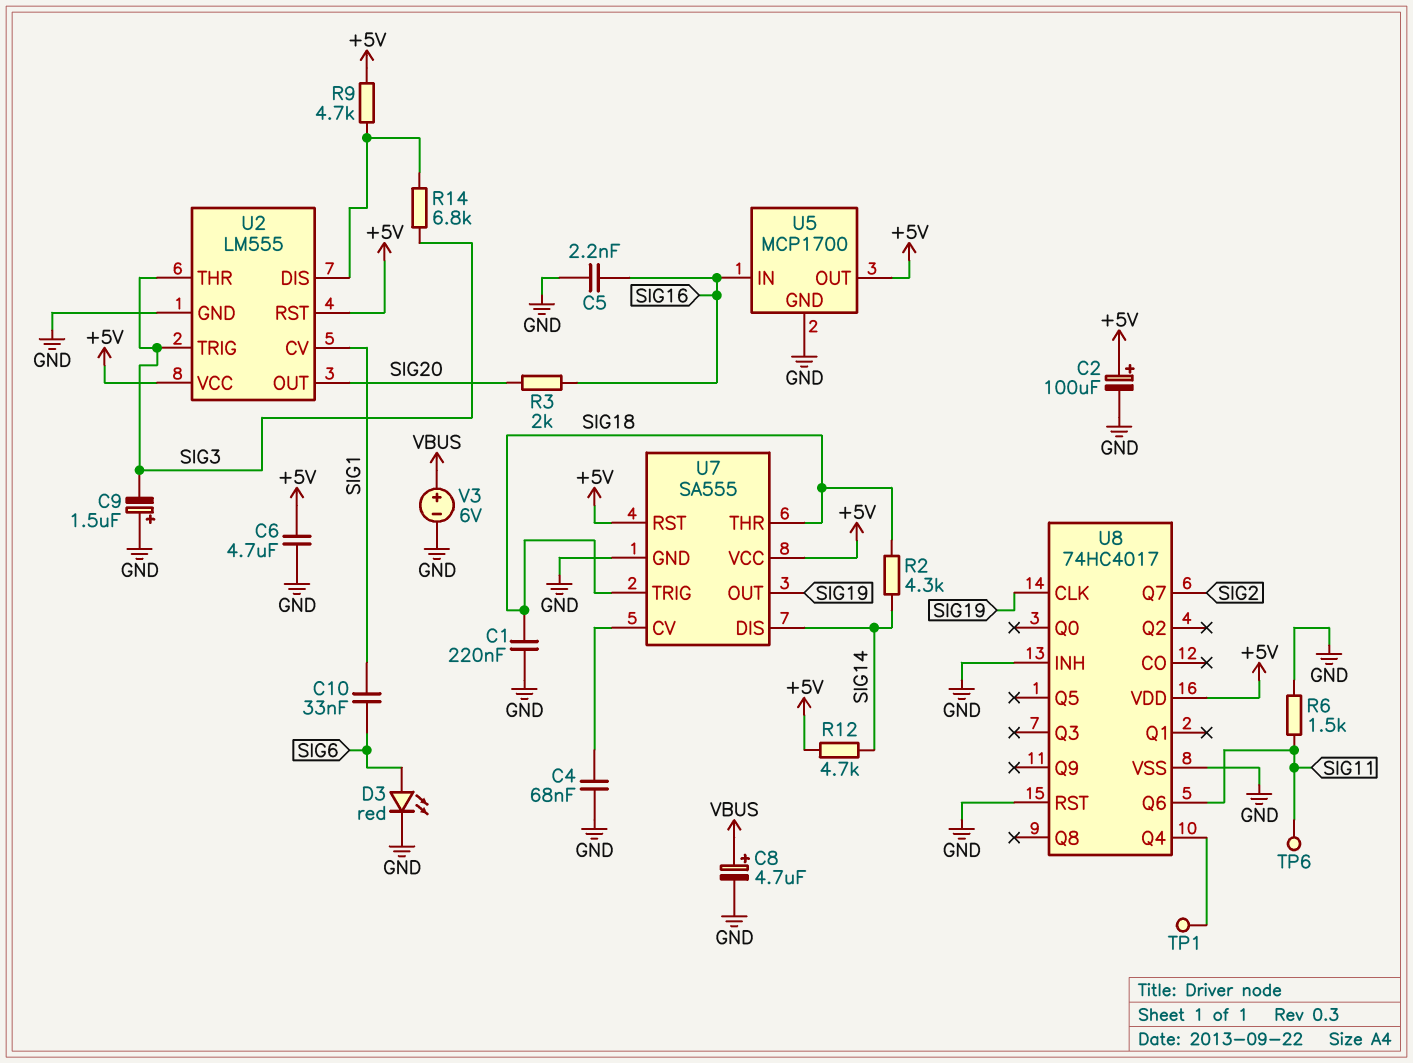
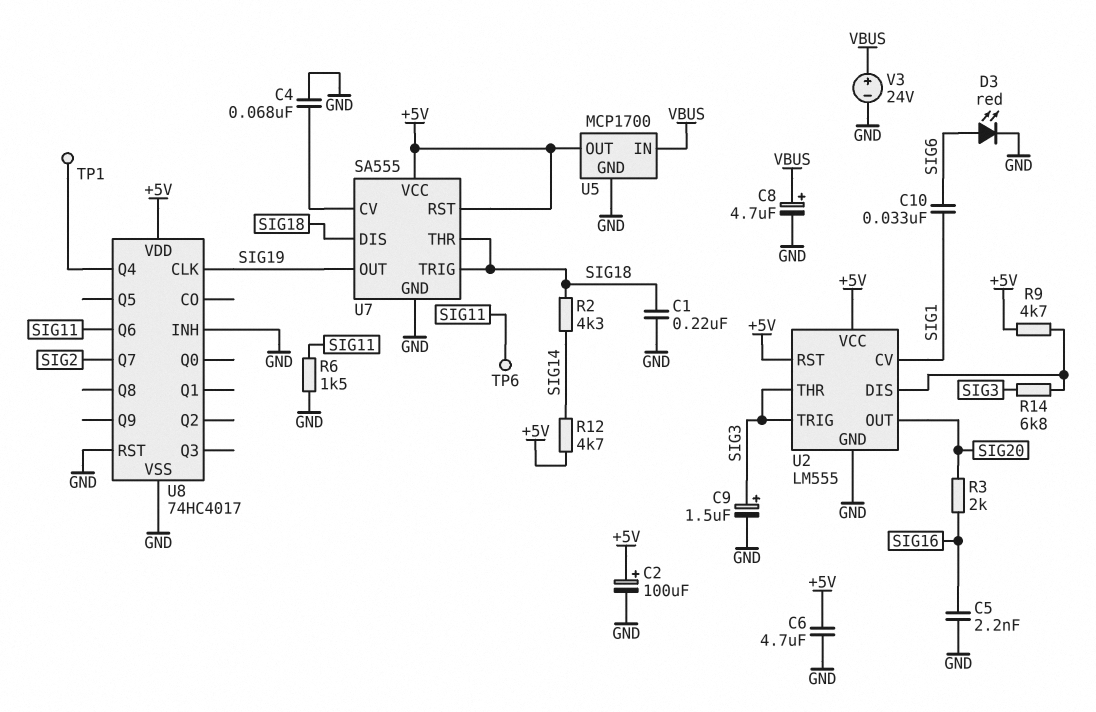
C9: 1.5uF (plus GND, minus SIG3) -> 1.5uF (plus SIG3, minus GND)
U5 pin IN: SIG16 -> VBUS
U7 pin DIS: SIG14 -> SIG18
V3: 6V (plus VBUS, minus GND) -> 24V (plus VBUS, minus GND)

